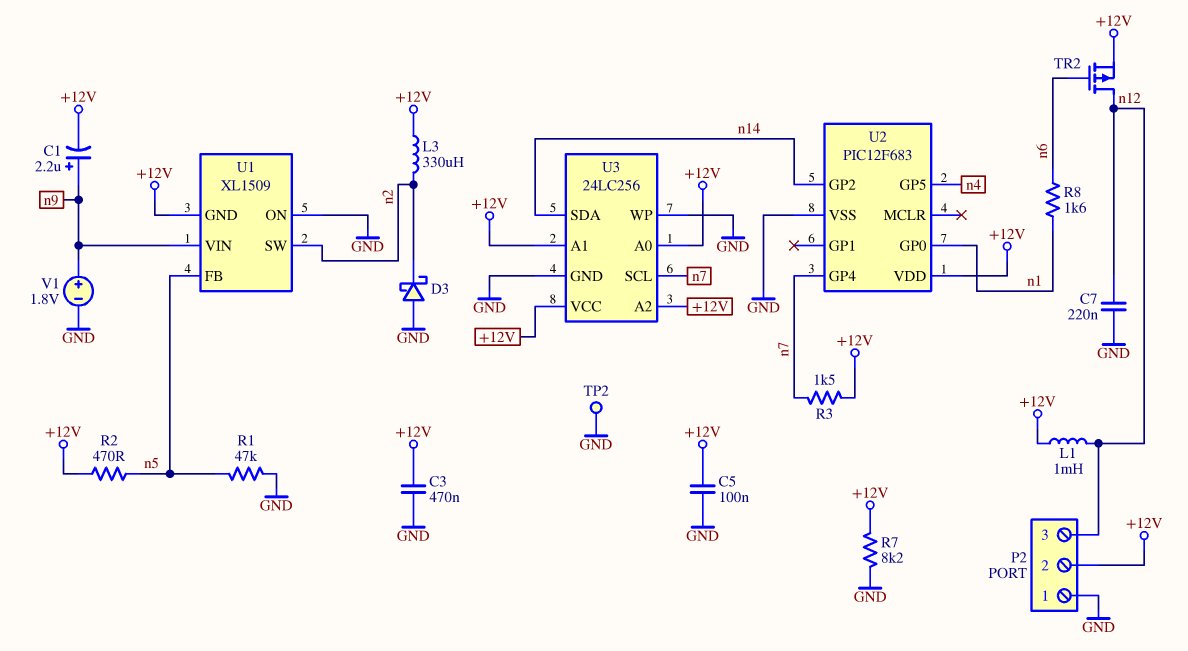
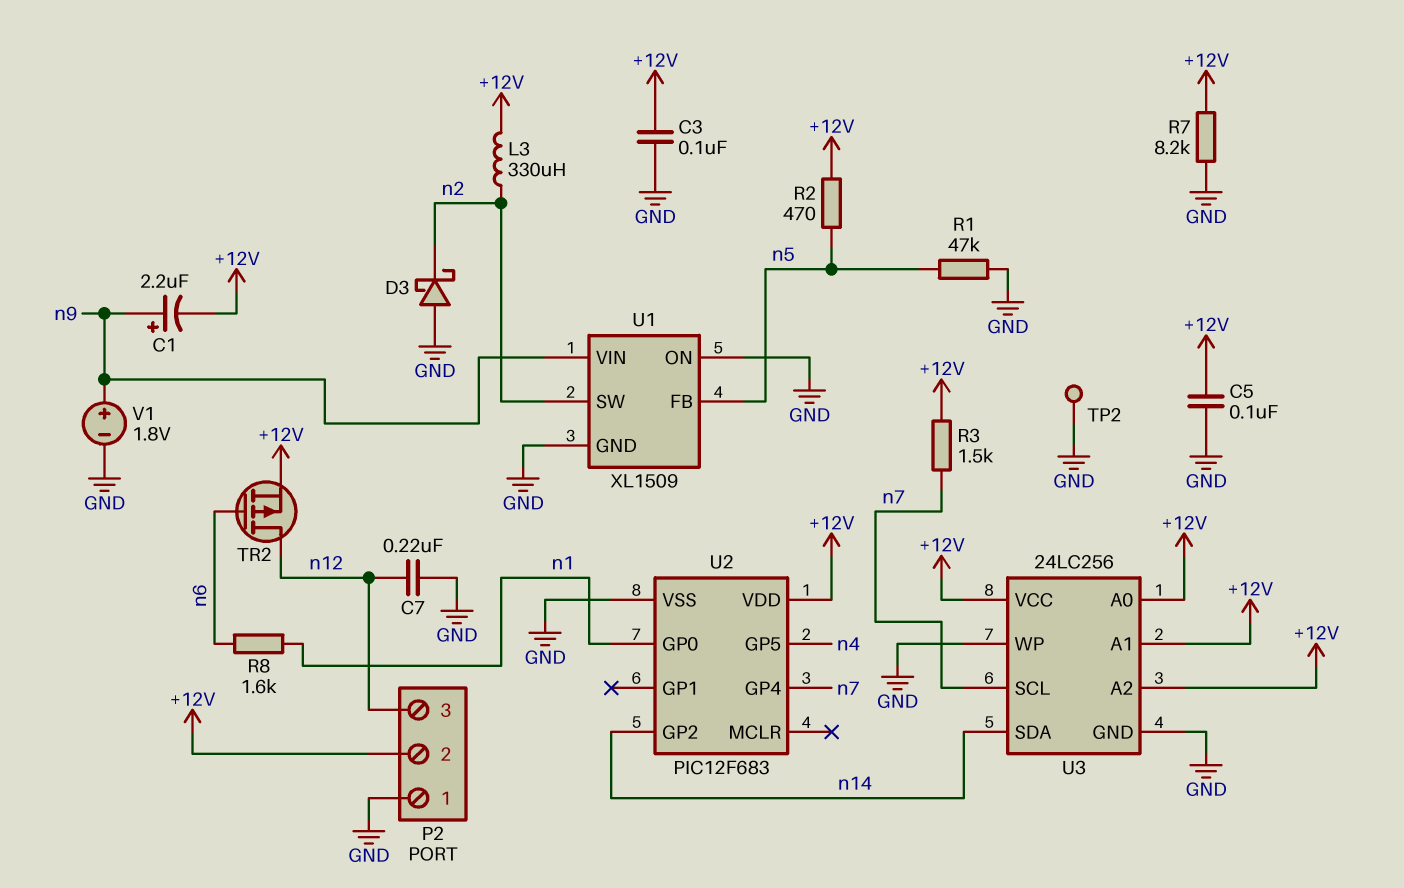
C3: 470nF (+12V, GND) -> 100nF (+12V, GND)
L1: 1mH (+12V, n12) -> none
U1 pin GND: +12V -> GND

